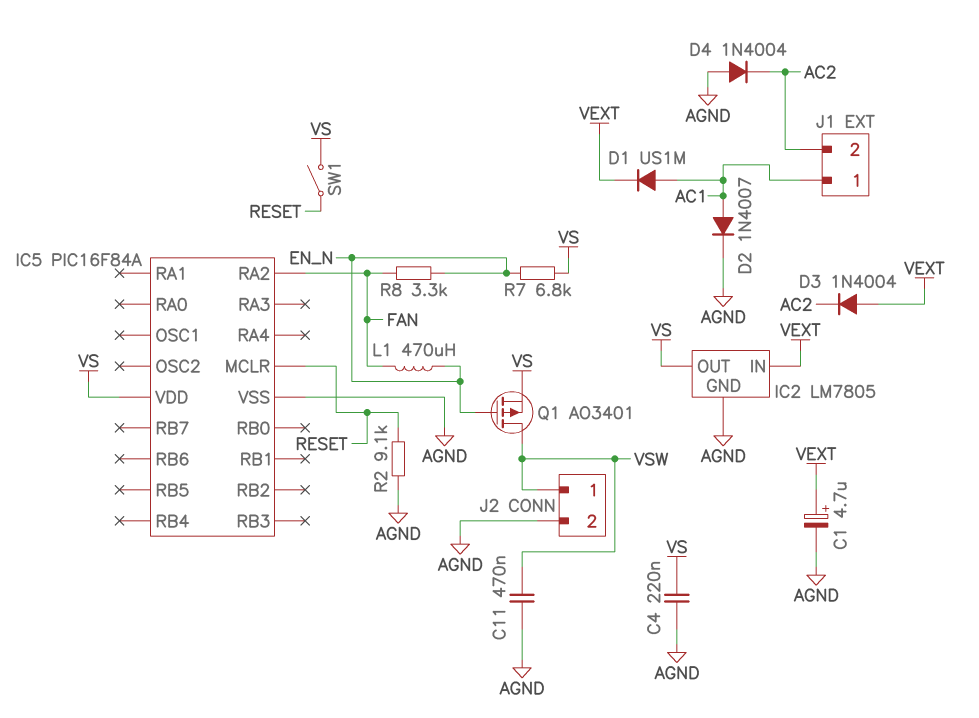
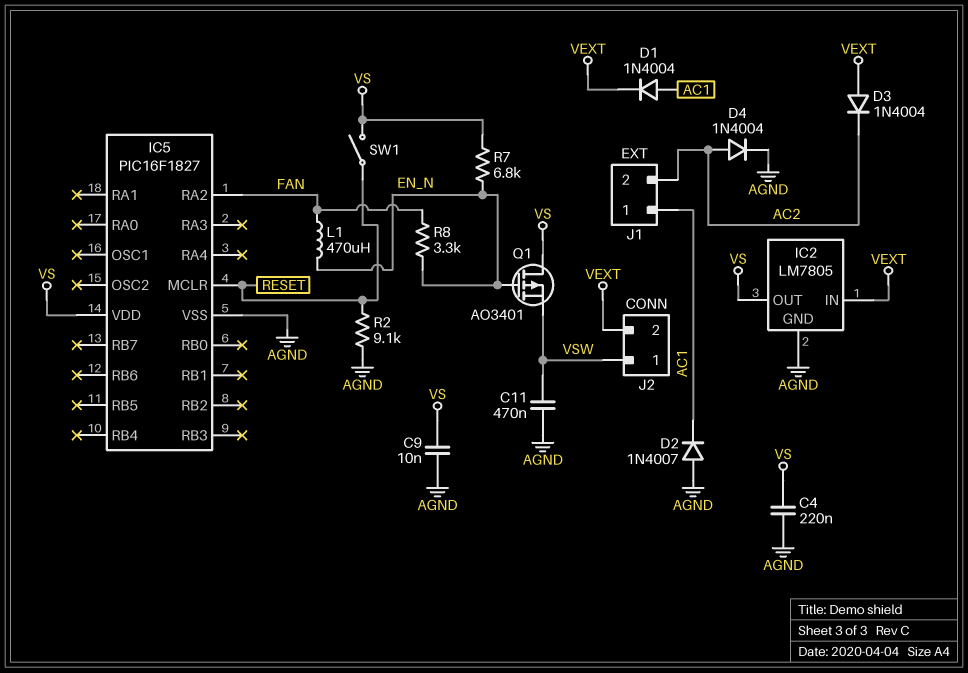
C1: 4.7uF (plus VEXT, minus AGND) -> none
C9: none -> 10nF (AGND, VS)
D1: diode US1M (A AC1, K VEXT) -> diode 1N4004 (A AC1, K VEXT)
D2: diode 1N4007 (A AC1, K AGND) -> diode 1N4007 (A AGND, K AC1)
D4: diode 1N4004 (A AGND, K AC2) -> diode 1N4004 (A AC2, K AGND)
IC5: PIC16F84A -> PIC16F1827
J2 pin 2: AGND -> VEXT
Q1: PMOS AO3401 (G EN_N, D VSW, S VS) -> PMOS AO3401 (G EN_N, D VS, S VSW)

